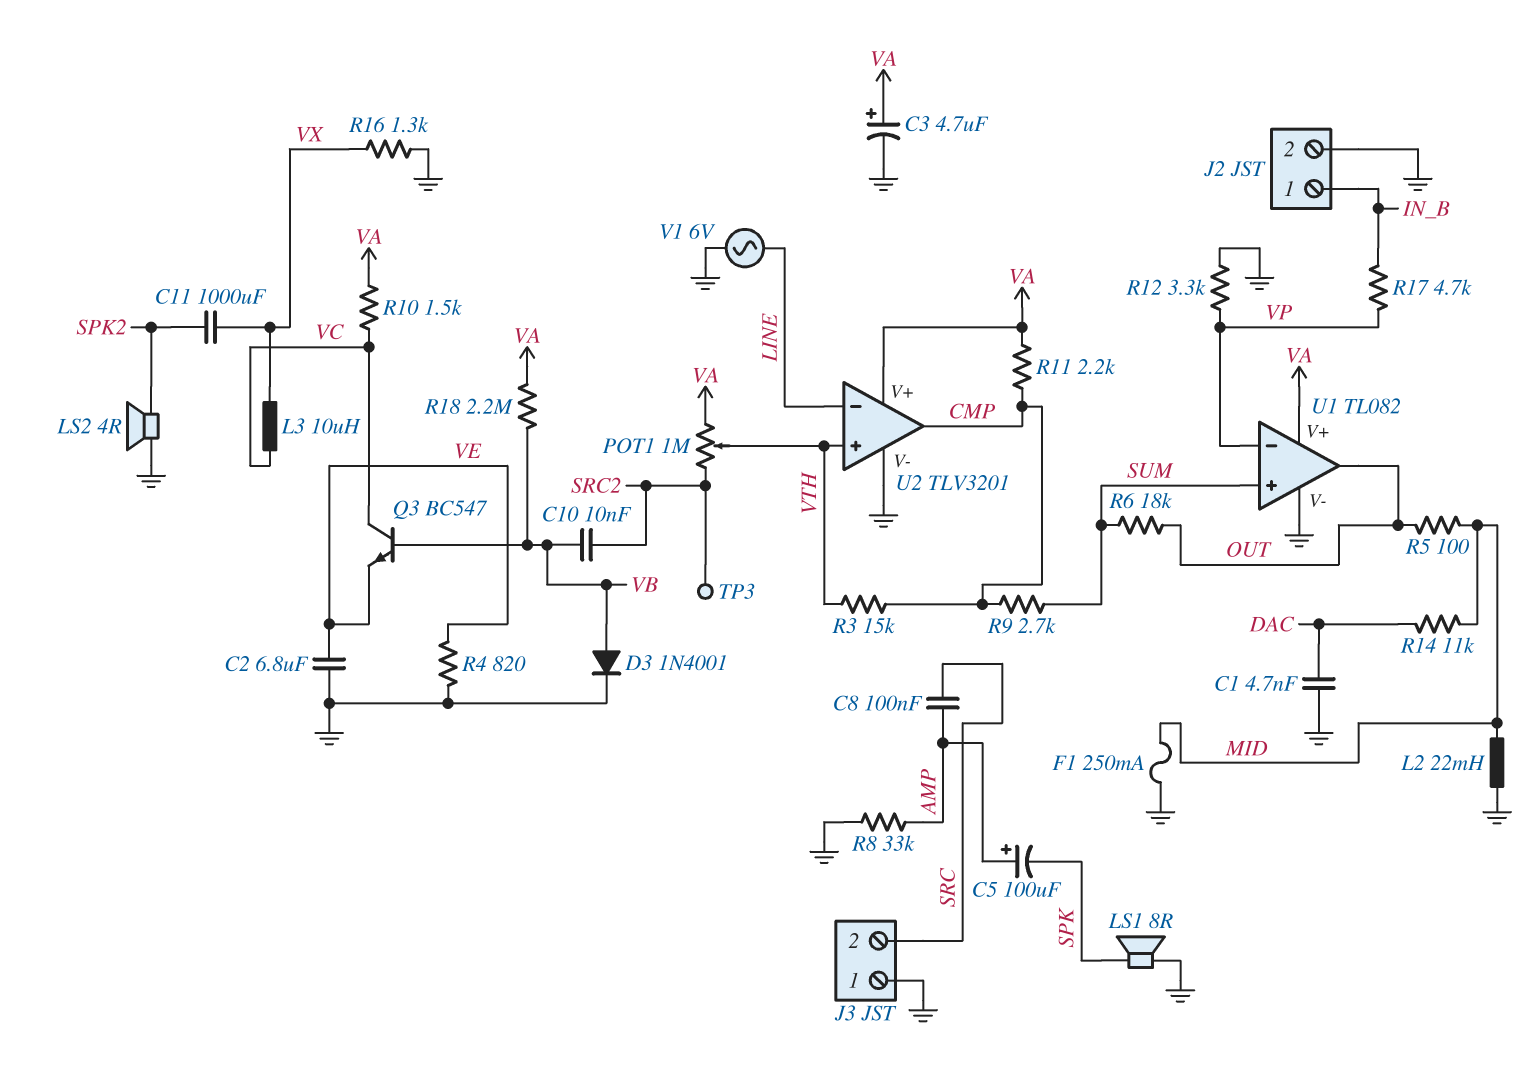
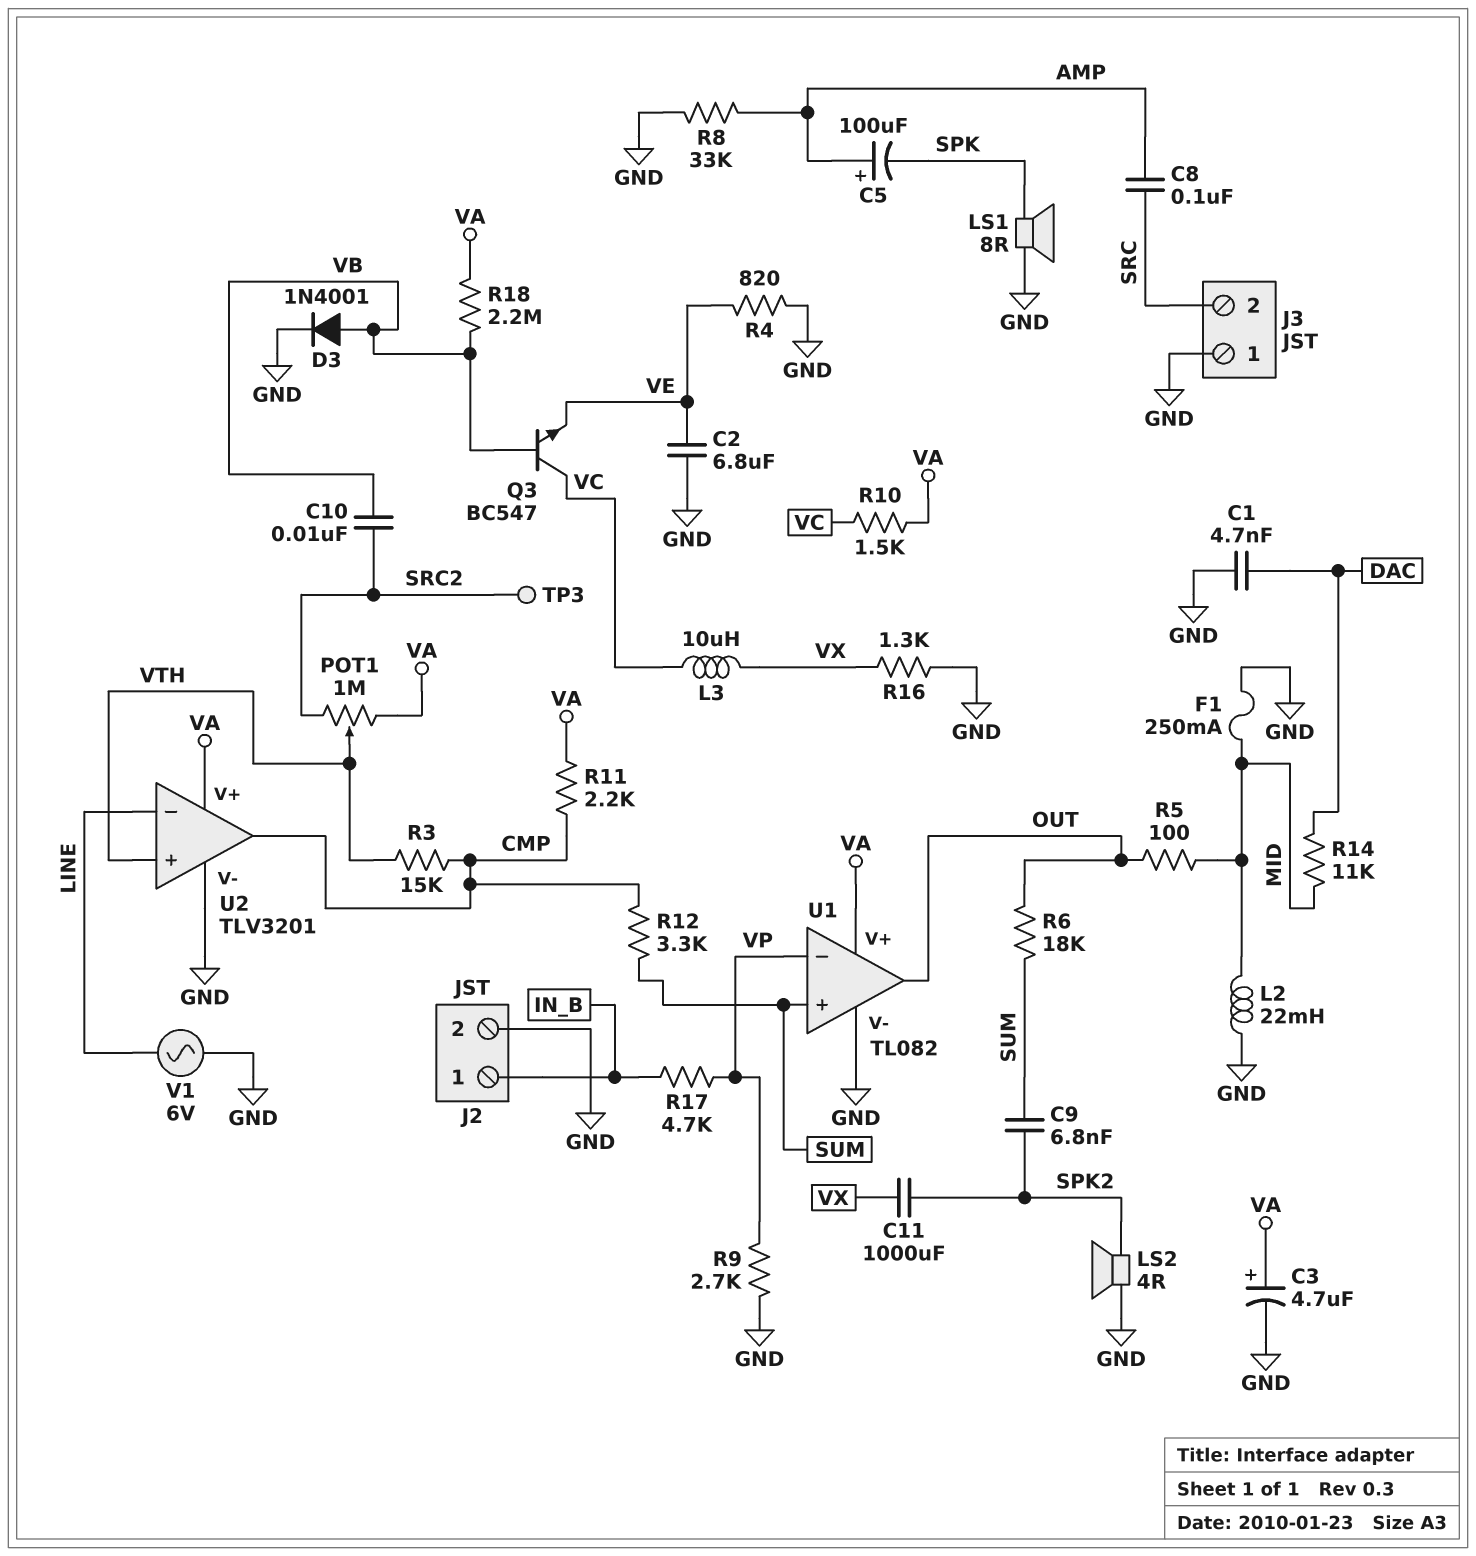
C9: none -> 6.8nF (SPK2, SUM)
R9: 2.7k (CMP, SUM) -> 2.7k (GND, VP)
R12: 3.3k (GND, VP) -> 3.3k (CMP, SUM)

